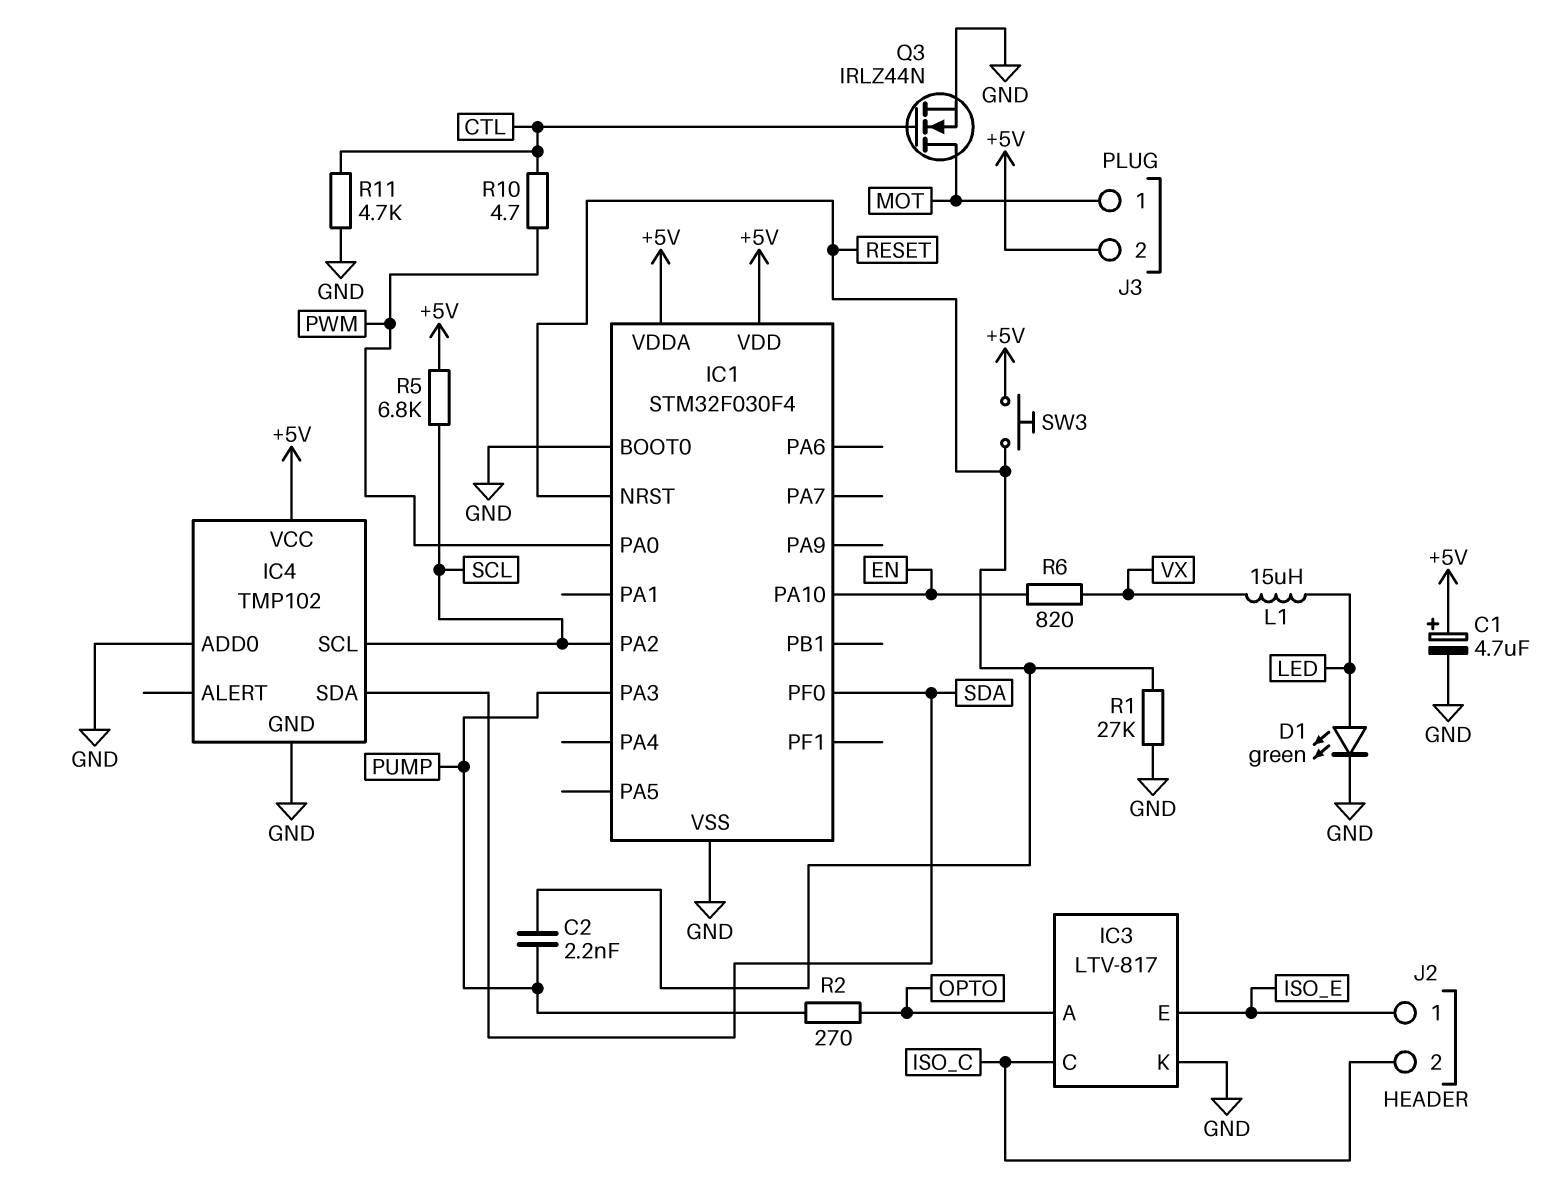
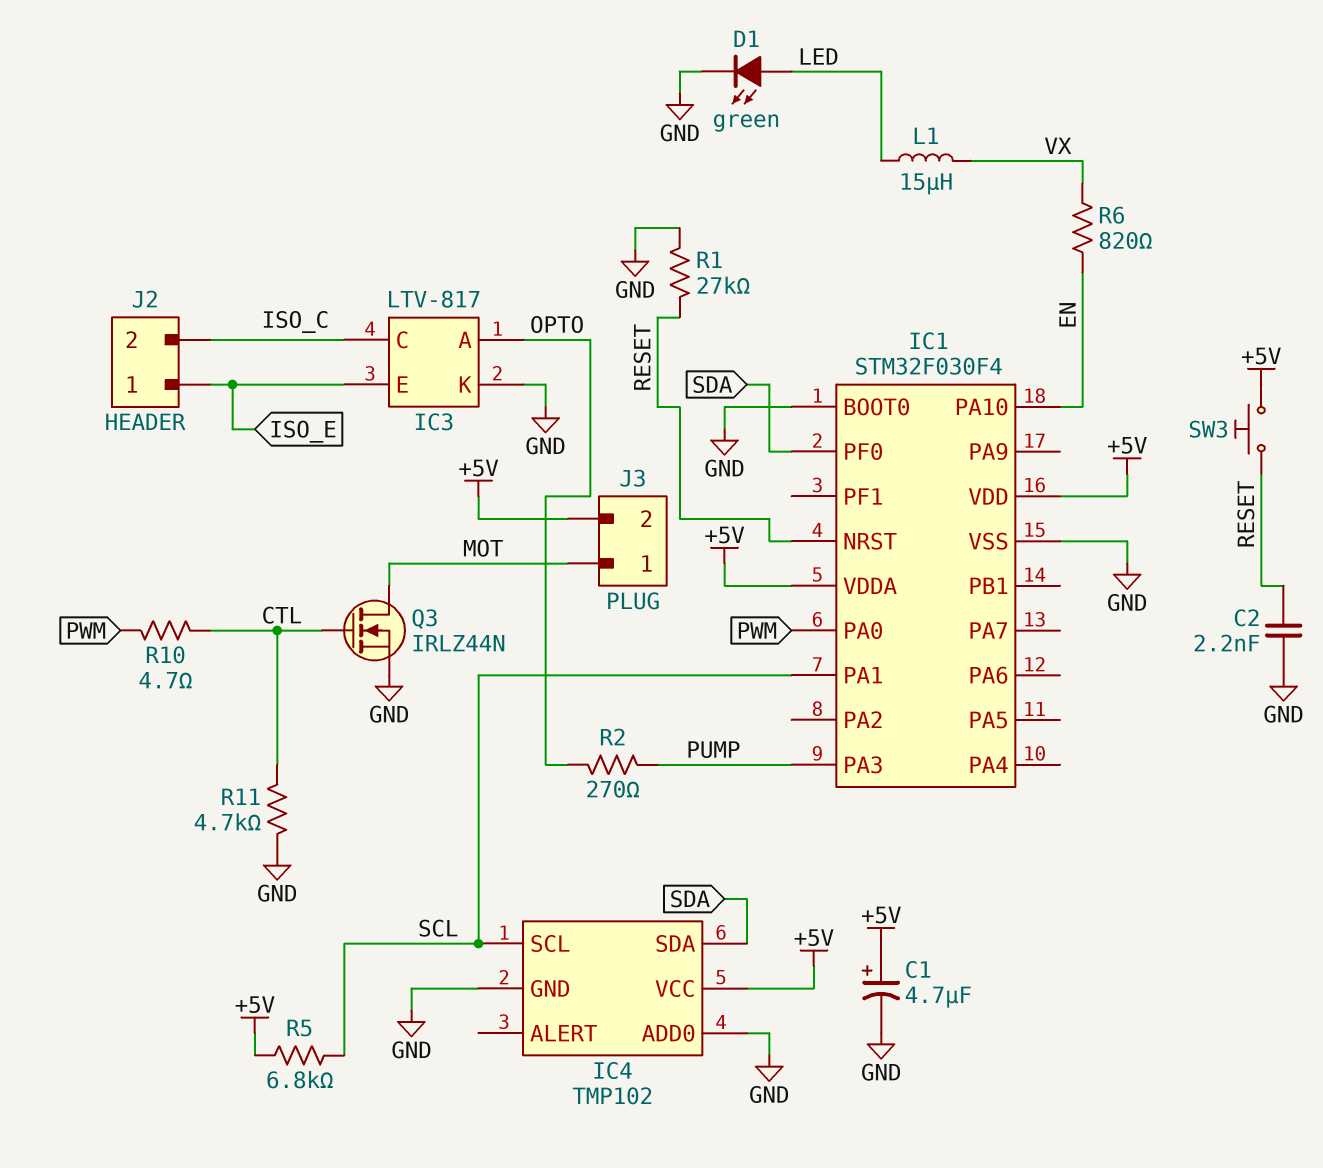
C2: 2.2nF (PUMP, RESET) -> 2.2nF (GND, RESET)
IC1 pin PA1: none -> SCL
IC1 pin PA2: SCL -> none

